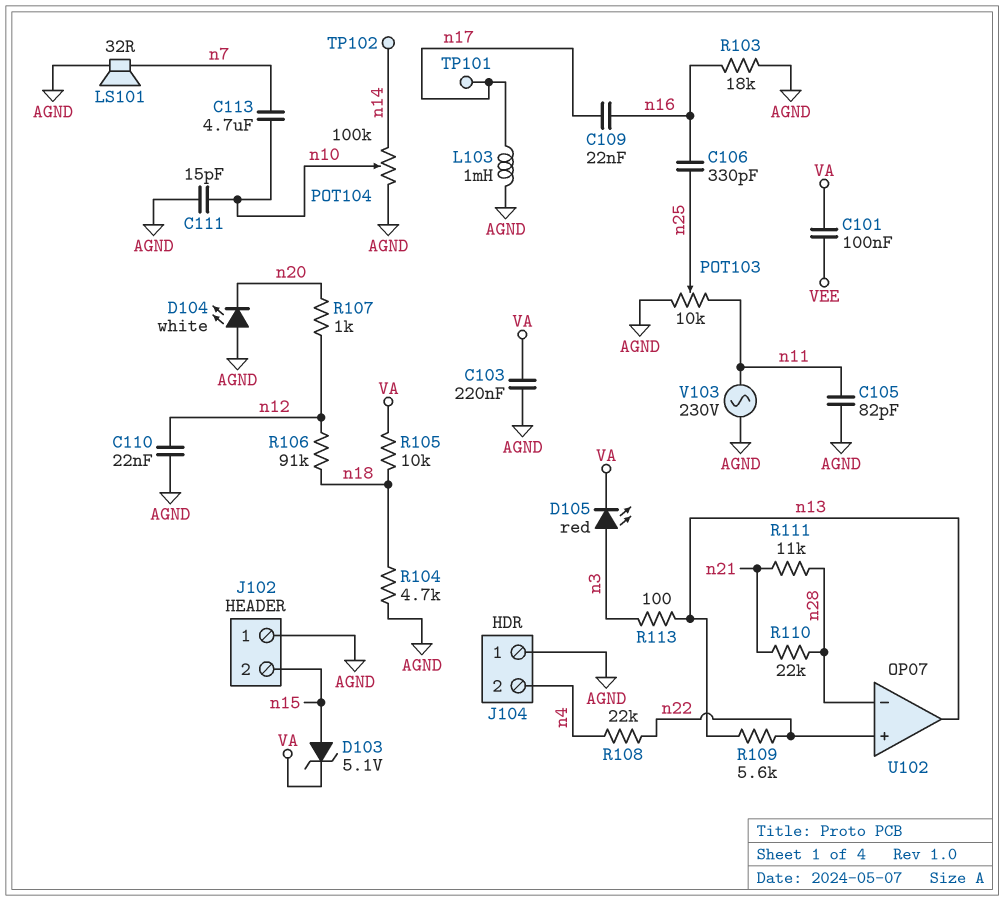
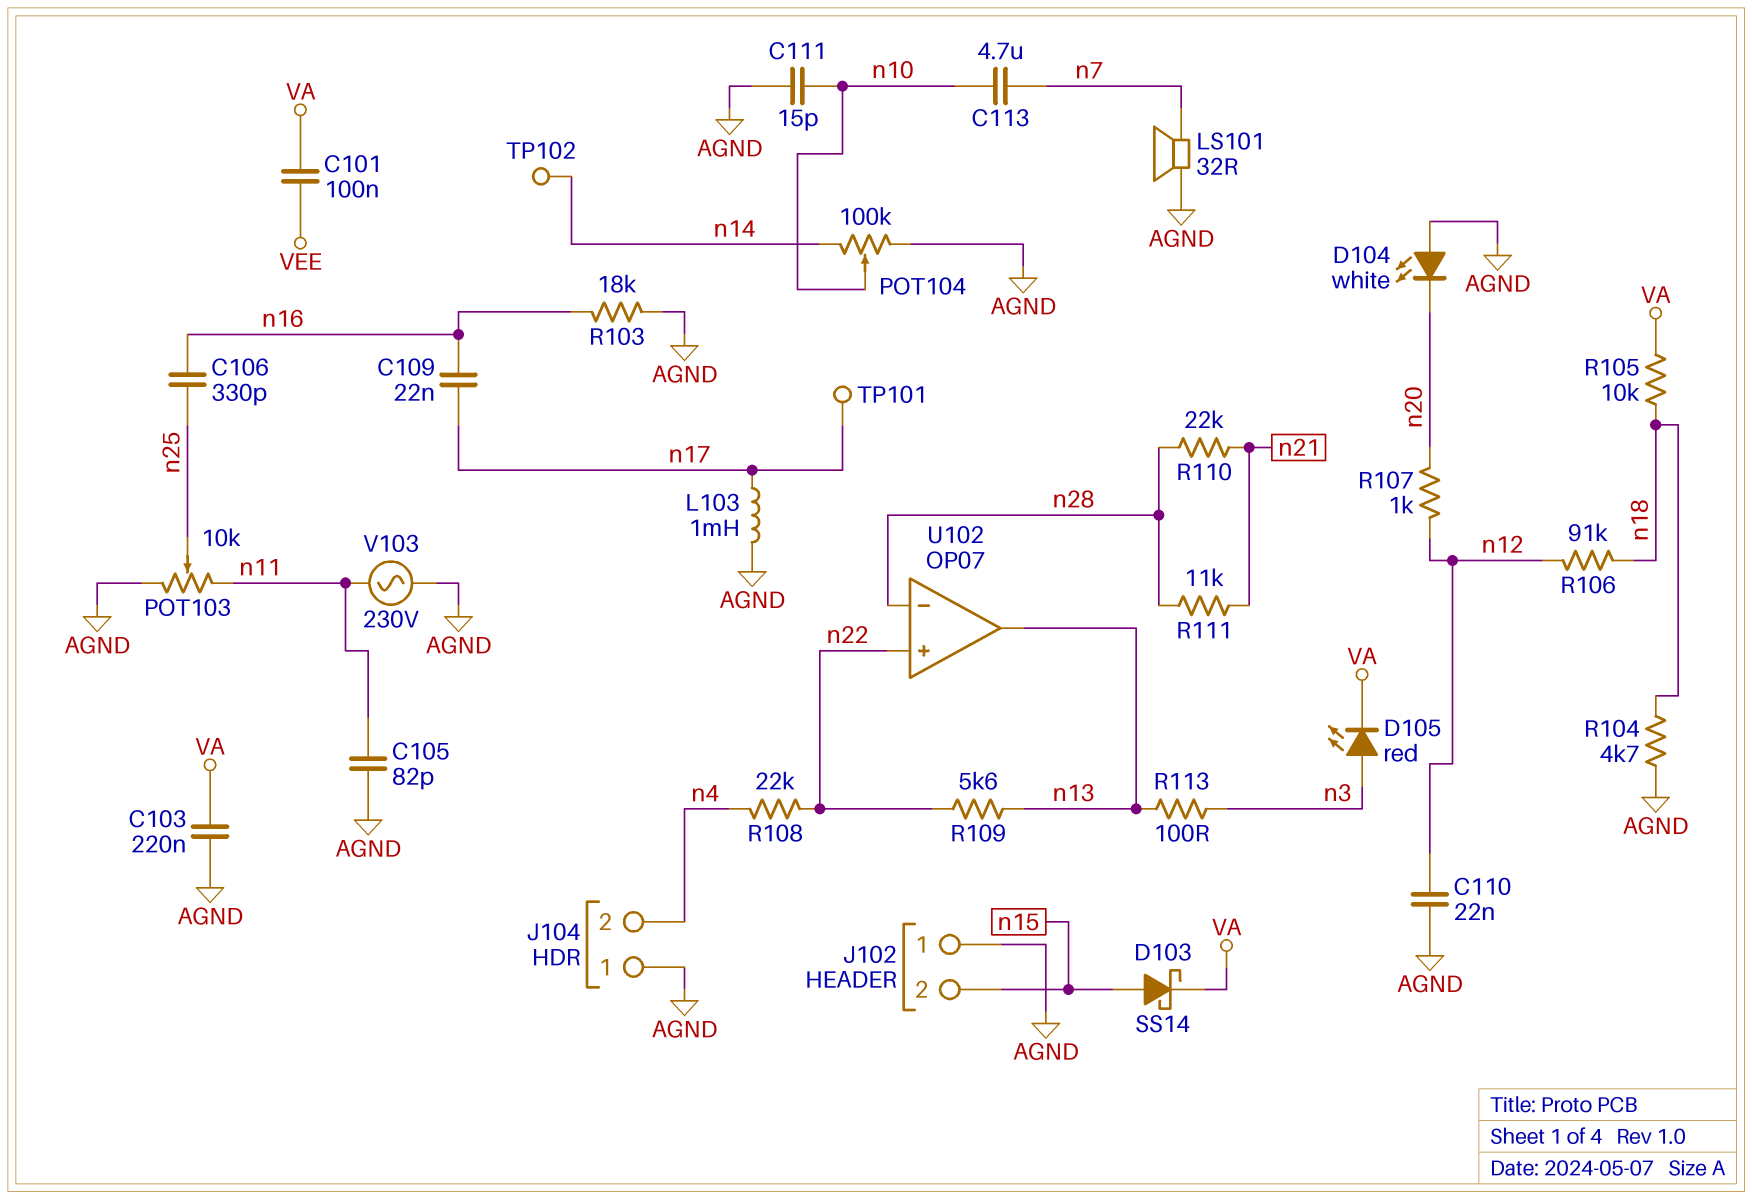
D103: zener 5.1V (A n15, K VA) -> schottky SS14 (A n15, K VA)

